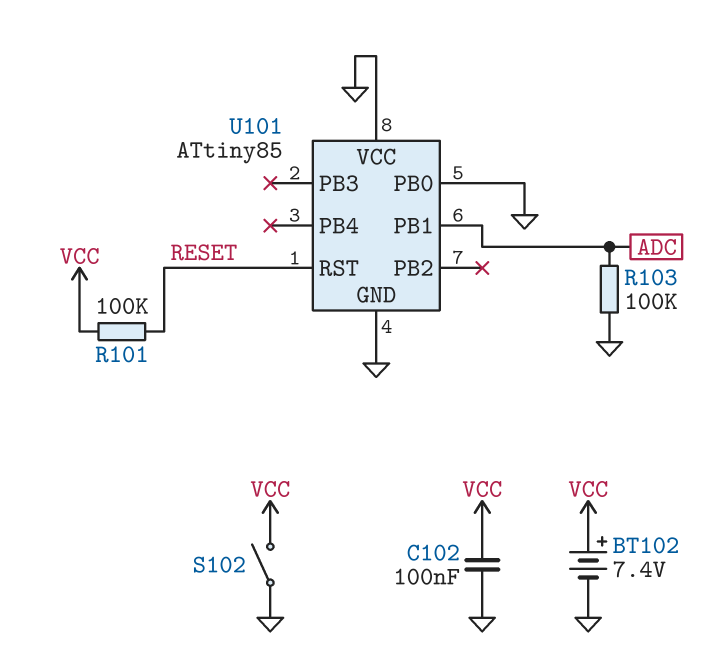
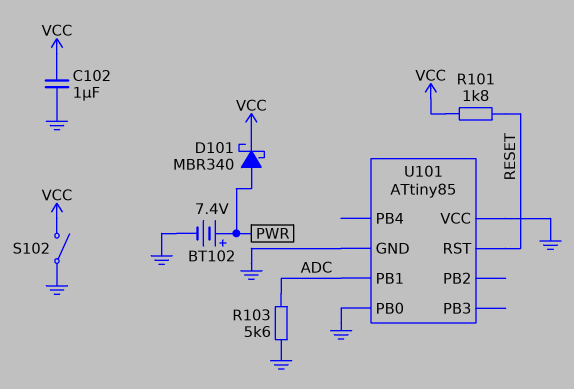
BT102: 7.4V (plus VCC, minus GND) -> 7.4V (plus PWR, minus GND)
C102: 100nF (GND, VCC) -> 1uF (GND, VCC)
D101: none -> schottky MBR340 (A PWR, K VCC)
R101: 100k (RESET, VCC) -> 1.8k (RESET, VCC)
R103: 100k (ADC, GND) -> 5.6k (ADC, GND)

